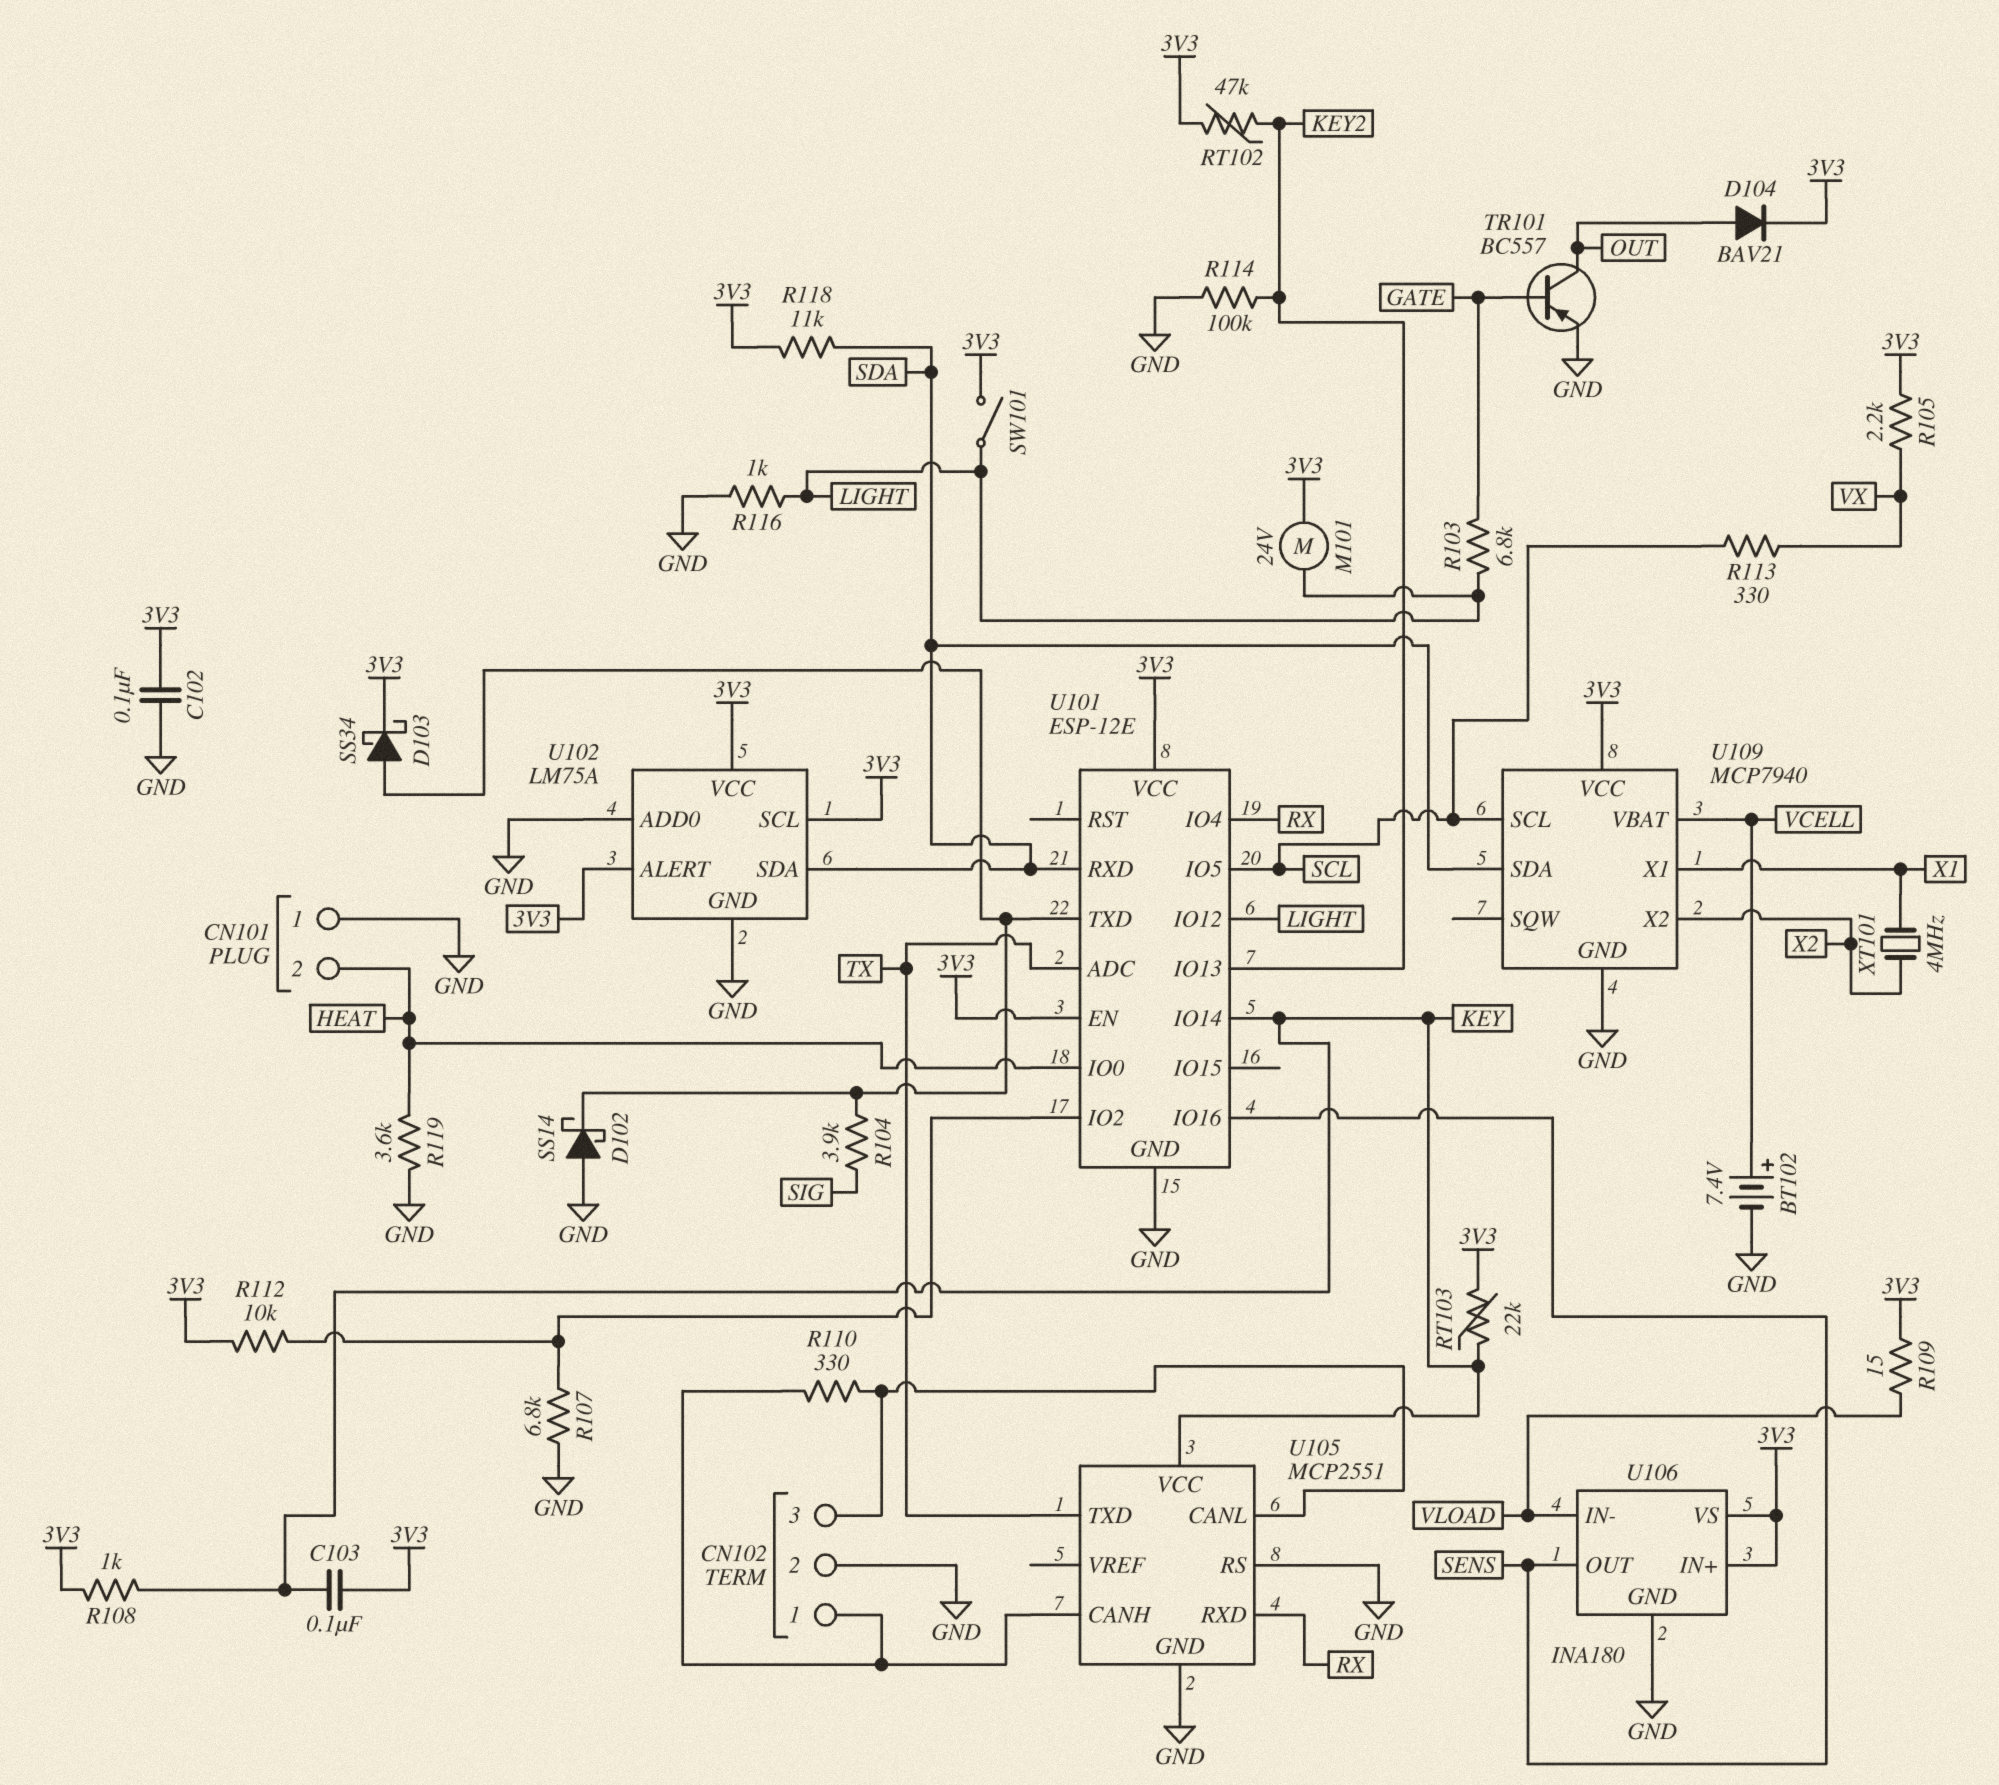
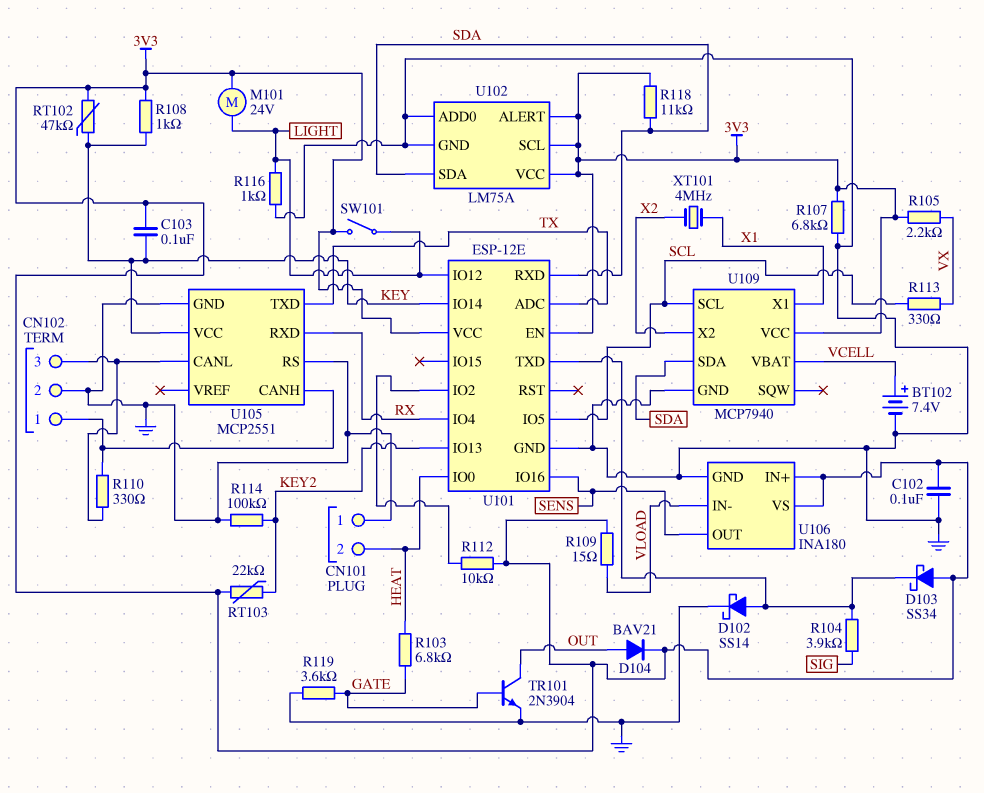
D102: schottky SS14 (A GND, K U101/TXD) -> schottky SS14 (A U101/TXD, K GND)
D103: schottky SS34 (A U101/TXD, K 3V3) -> schottky SS34 (A 3V3, K U101/TXD)
R103: 6.8k (GATE, LIGHT) -> 6.8k (GATE, HEAT)
R107: 6.8k (GND, U101/IO2) -> 6.8k (3V3, GND)
R119: 3.6k (GND, HEAT) -> 3.6k (GATE, GND)
RT102: 47k (3V3, KEY2) -> 47k (3V3, KEY)
RT103: 22k (3V3, KEY) -> 22k (3V3, KEY2)
TR101: PNP BC557 (B GATE, C OUT, E GND) -> NPN 2N3904 (B GATE, C OUT, E GND)

